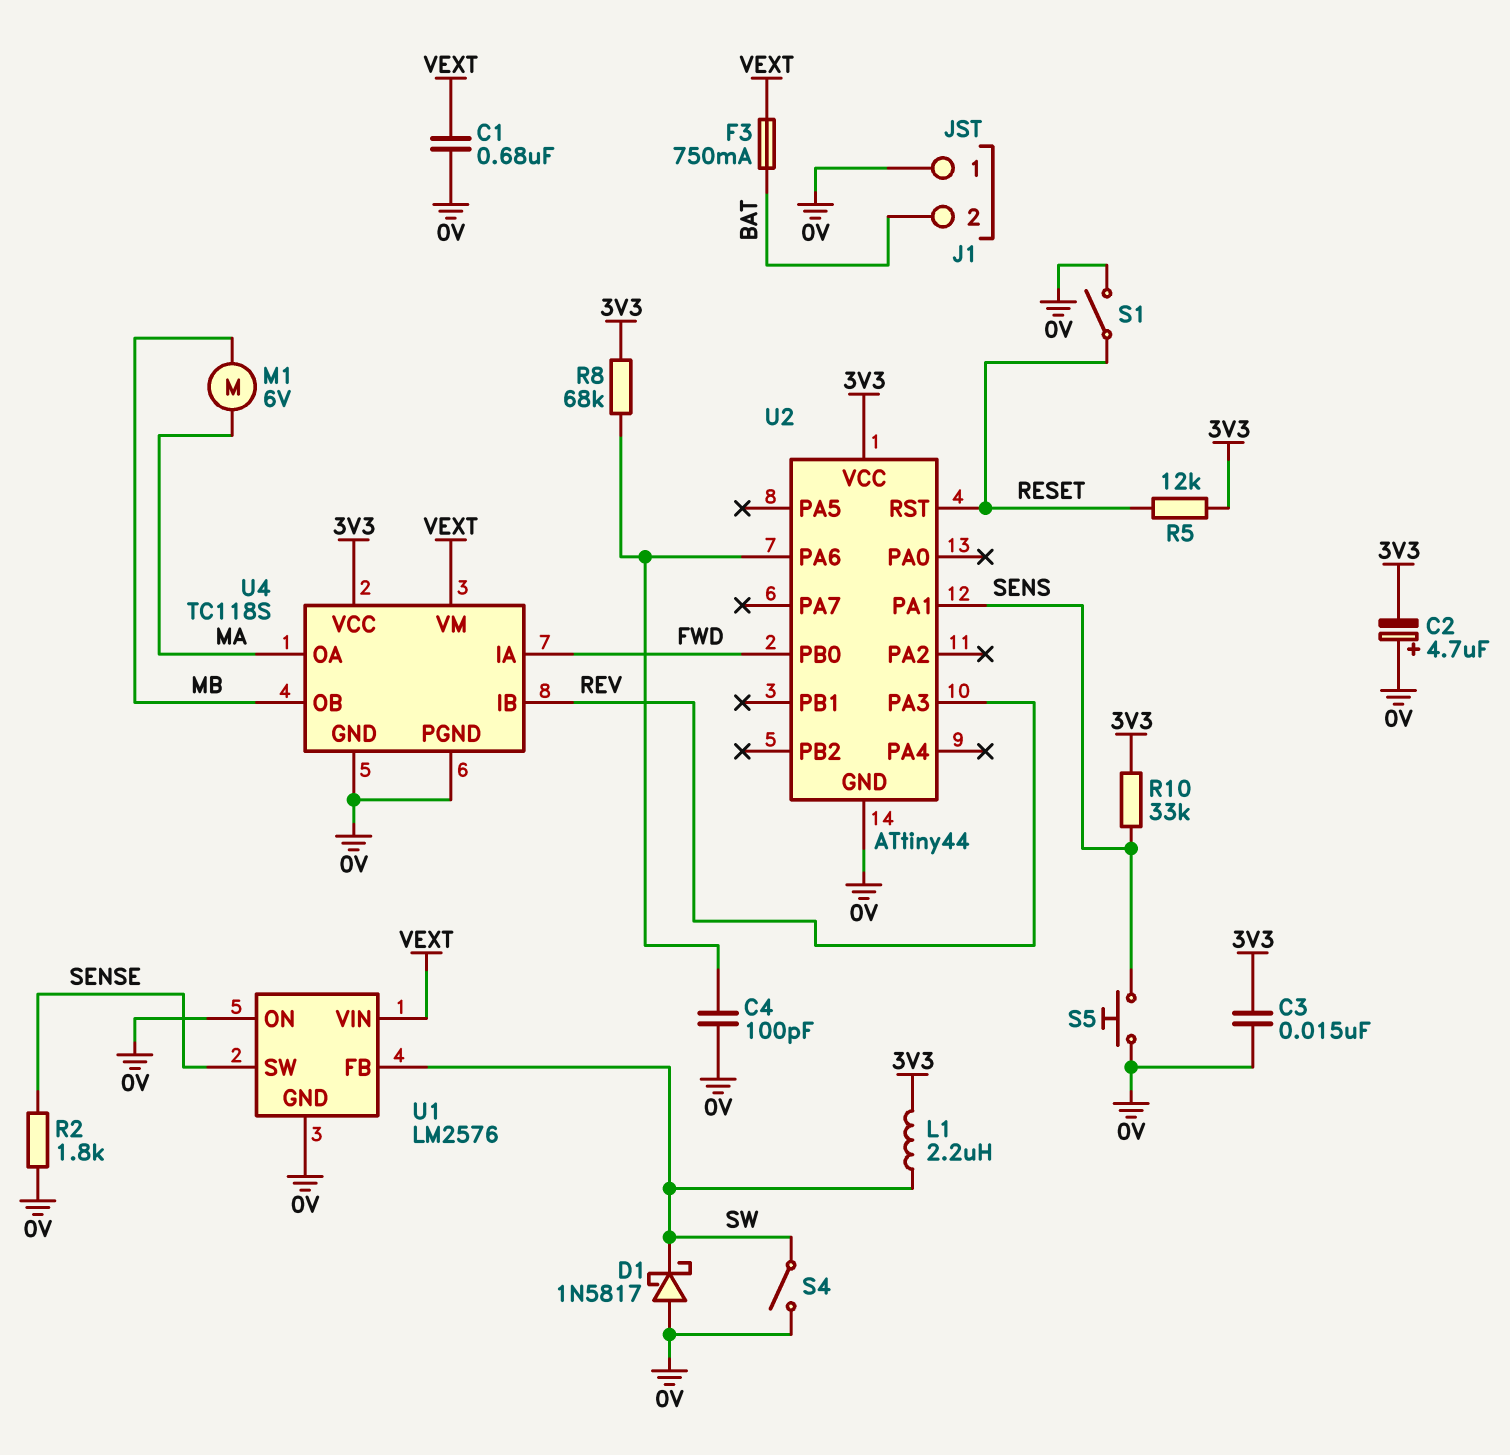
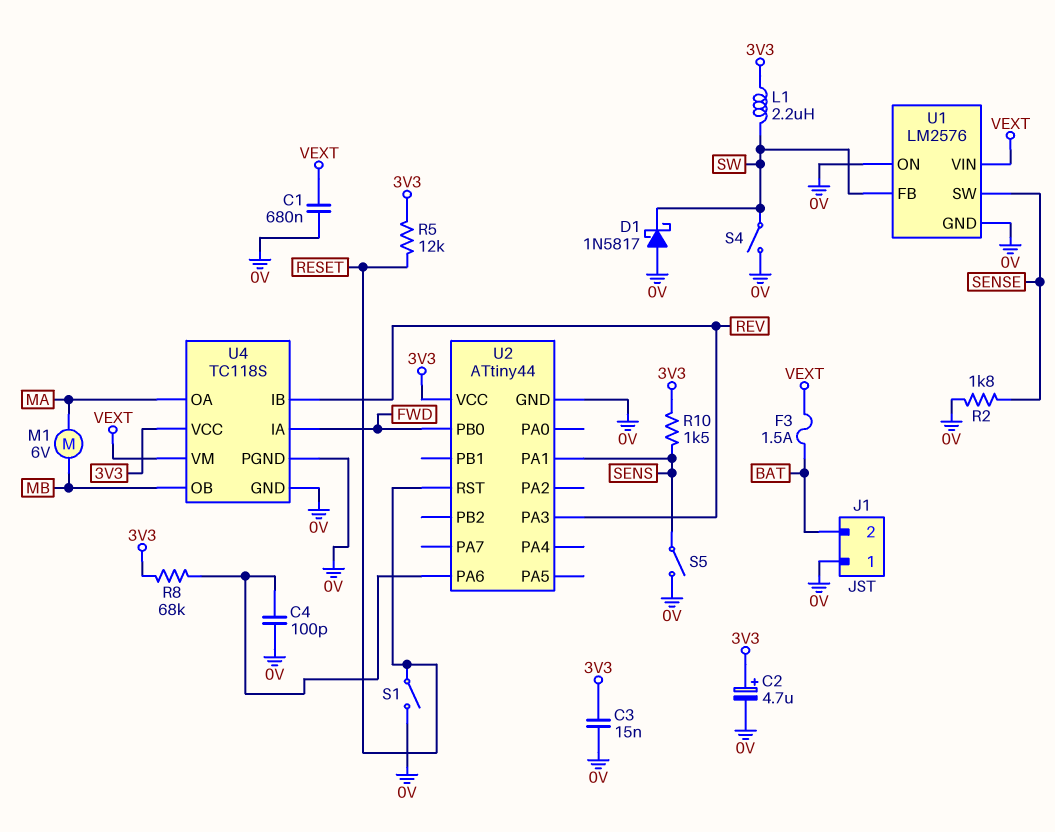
C2: 4.7uF (plus 0V, minus 3V3) -> 4.7uF (plus 3V3, minus 0V)
F3: 750mA (BAT, VEXT) -> 1.5A (BAT, VEXT)
R10: 33k (3V3, SENS) -> 1.5k (3V3, SENS)
S5: button (0V, SENS) -> switch (0V, SENS)

